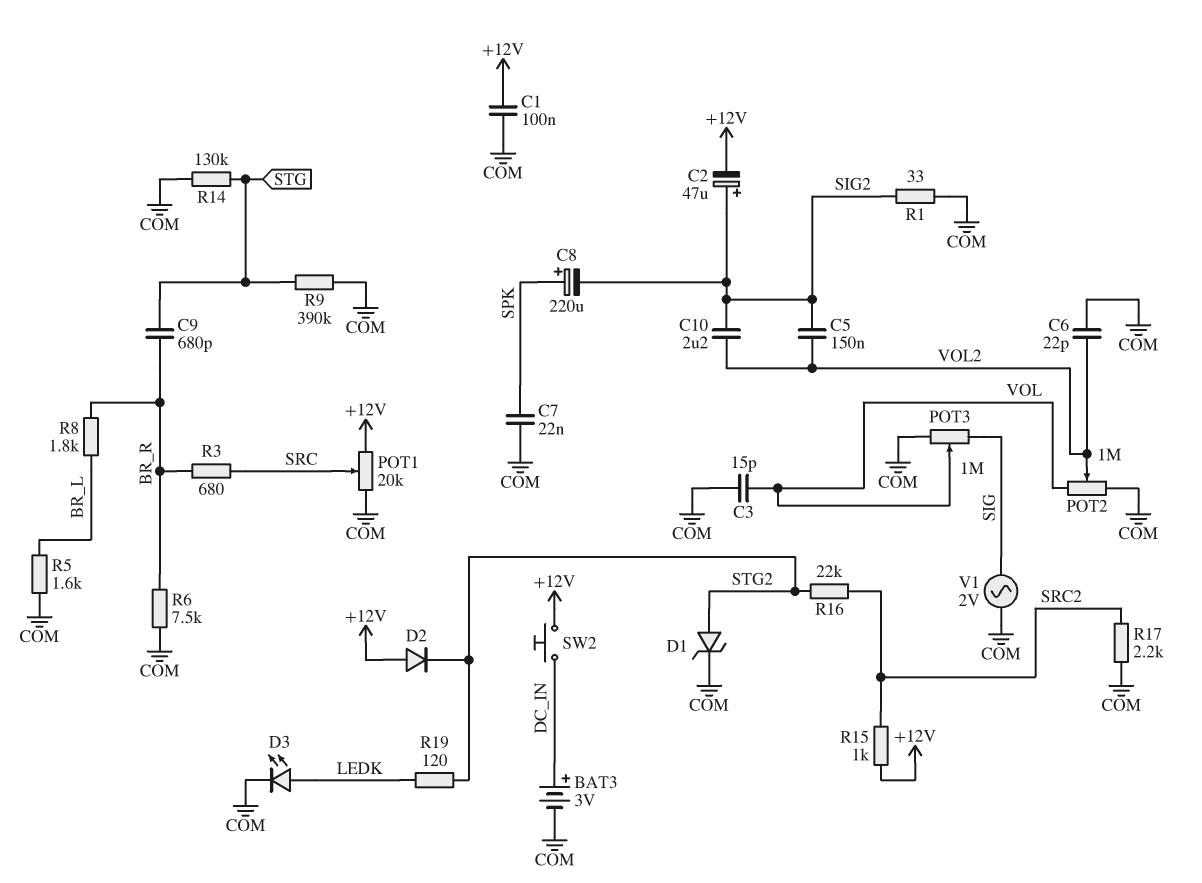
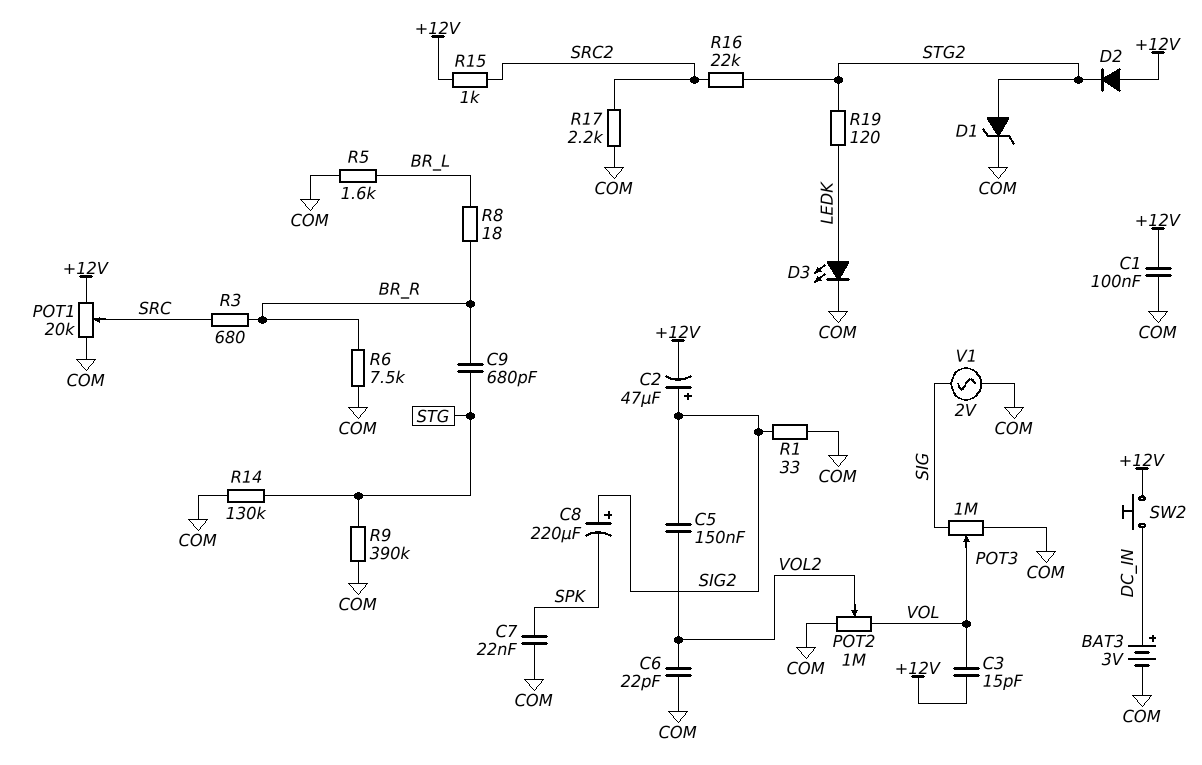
C3: 15pF (COM, VOL) -> 15pF (+12V, VOL)
C8: 220uF (plus SPK, minus SIG2) -> 220uF (plus SIG2, minus SPK)
C10: 2.2uF (SIG2, VOL2) -> none
R8: 1.8k (BR_L, BR_R) -> 18 (BR_L, BR_R)

